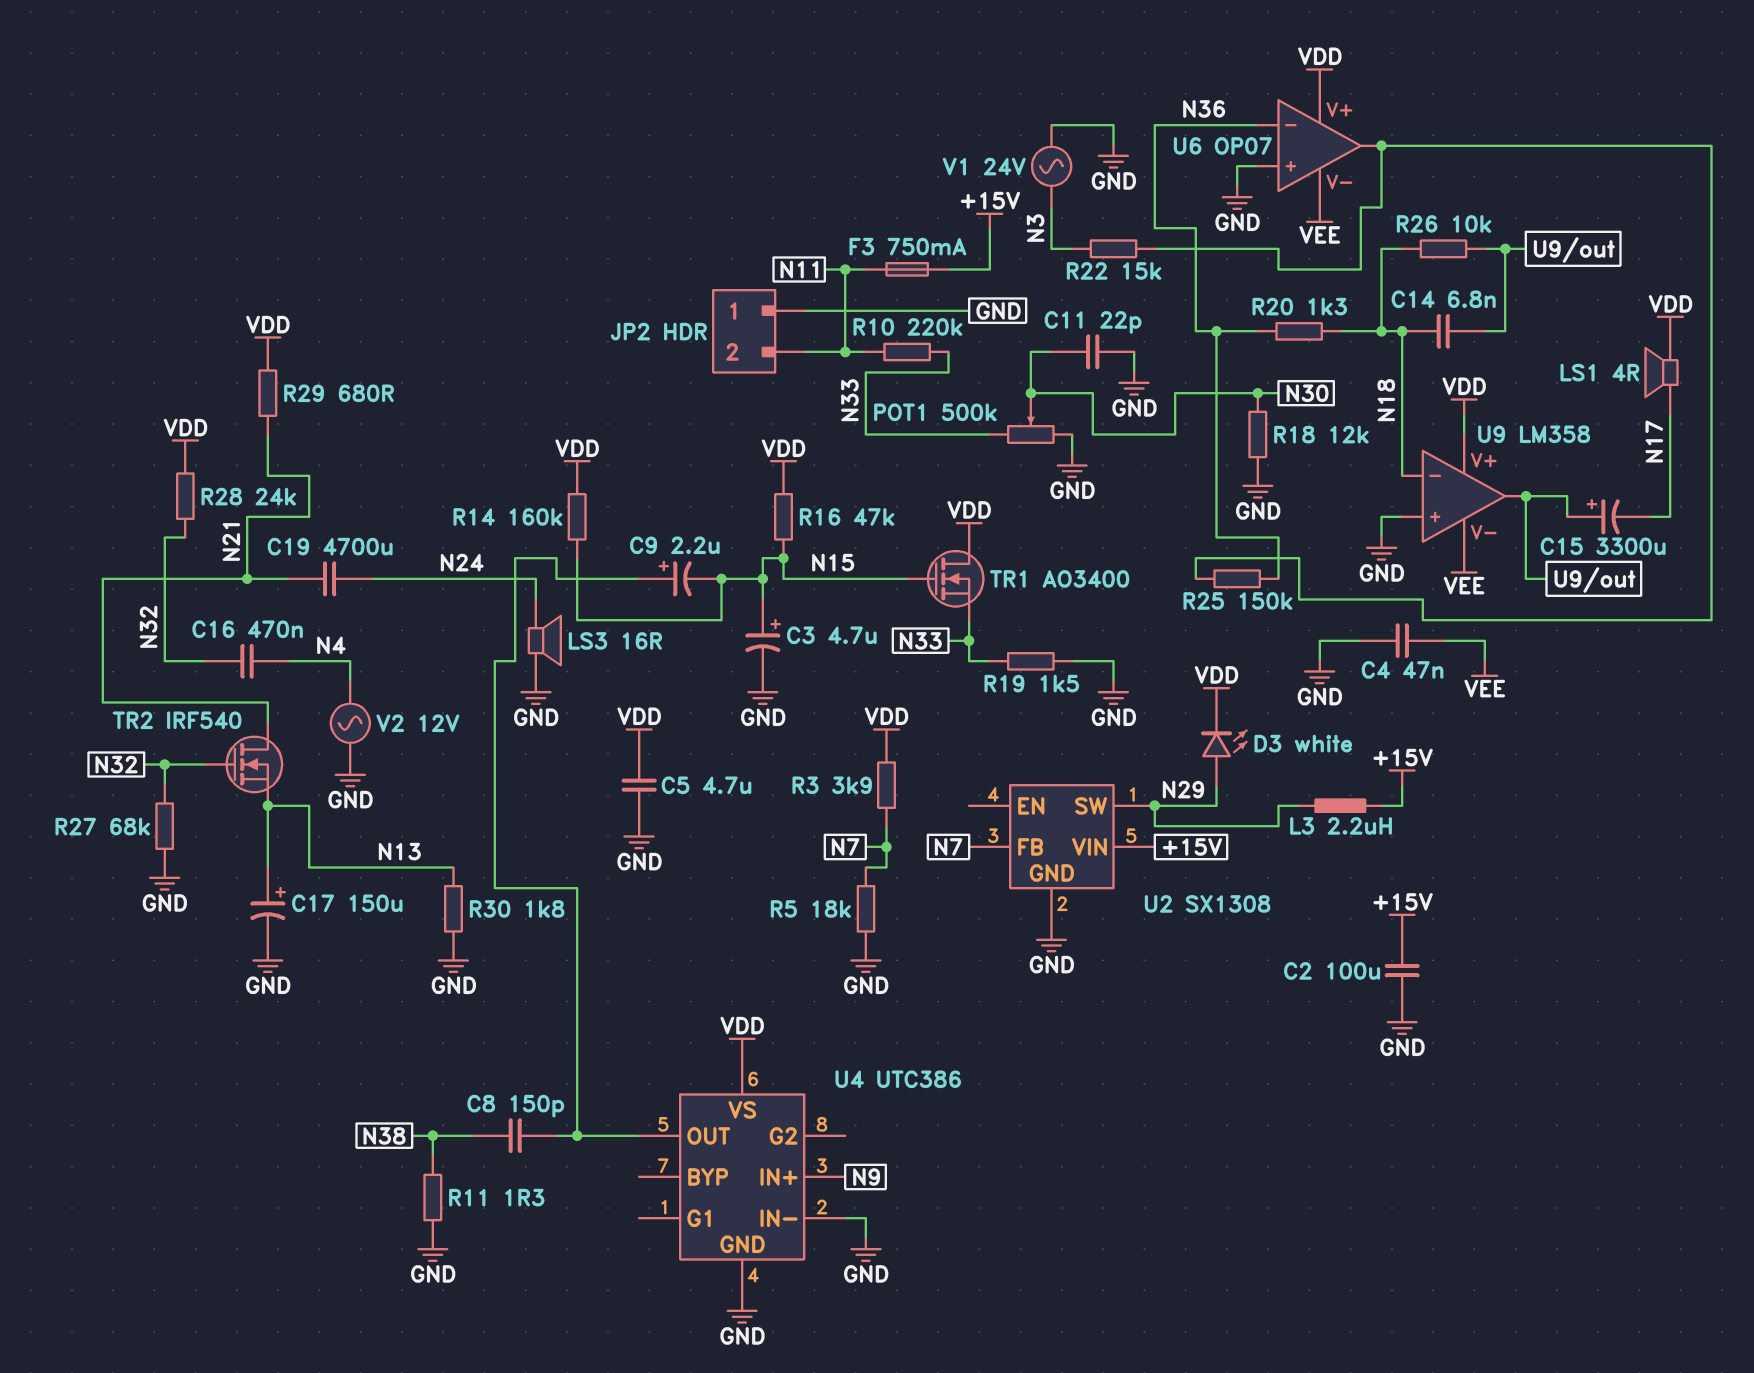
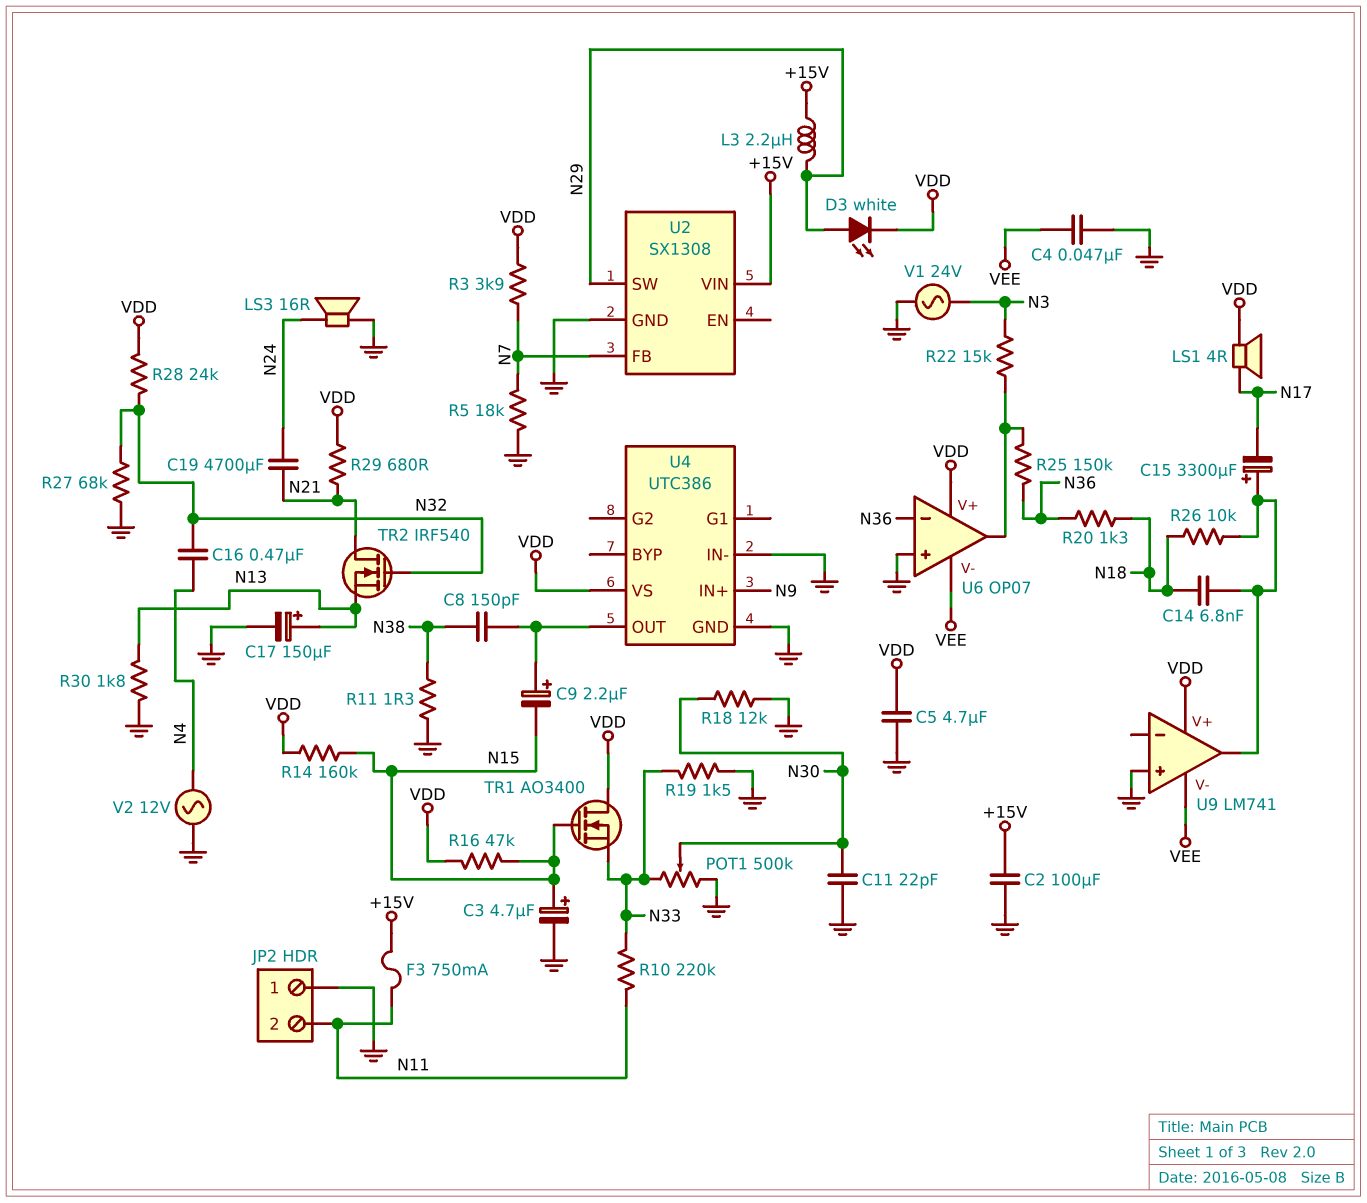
U9: LM358 -> LM741
U9 pin in-: N18 -> none

